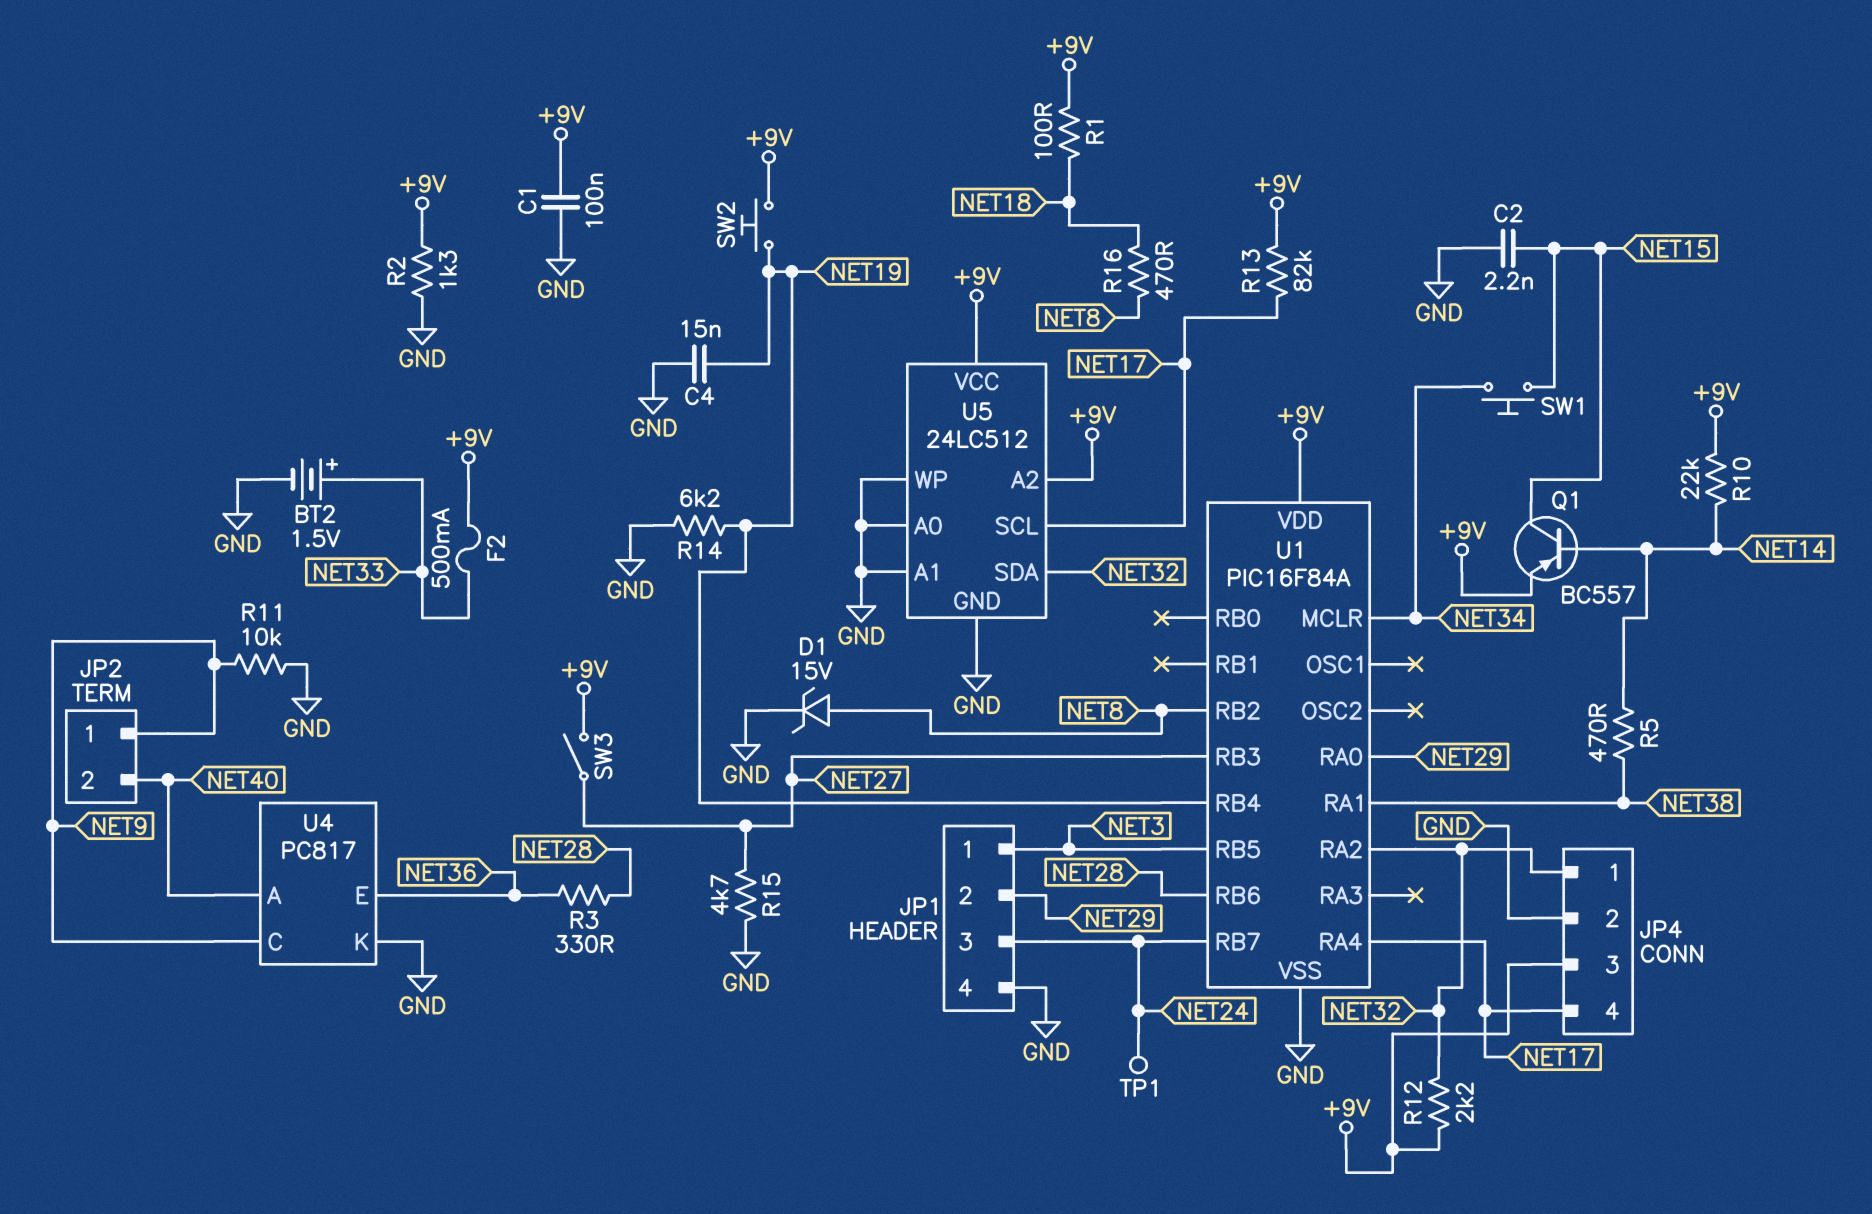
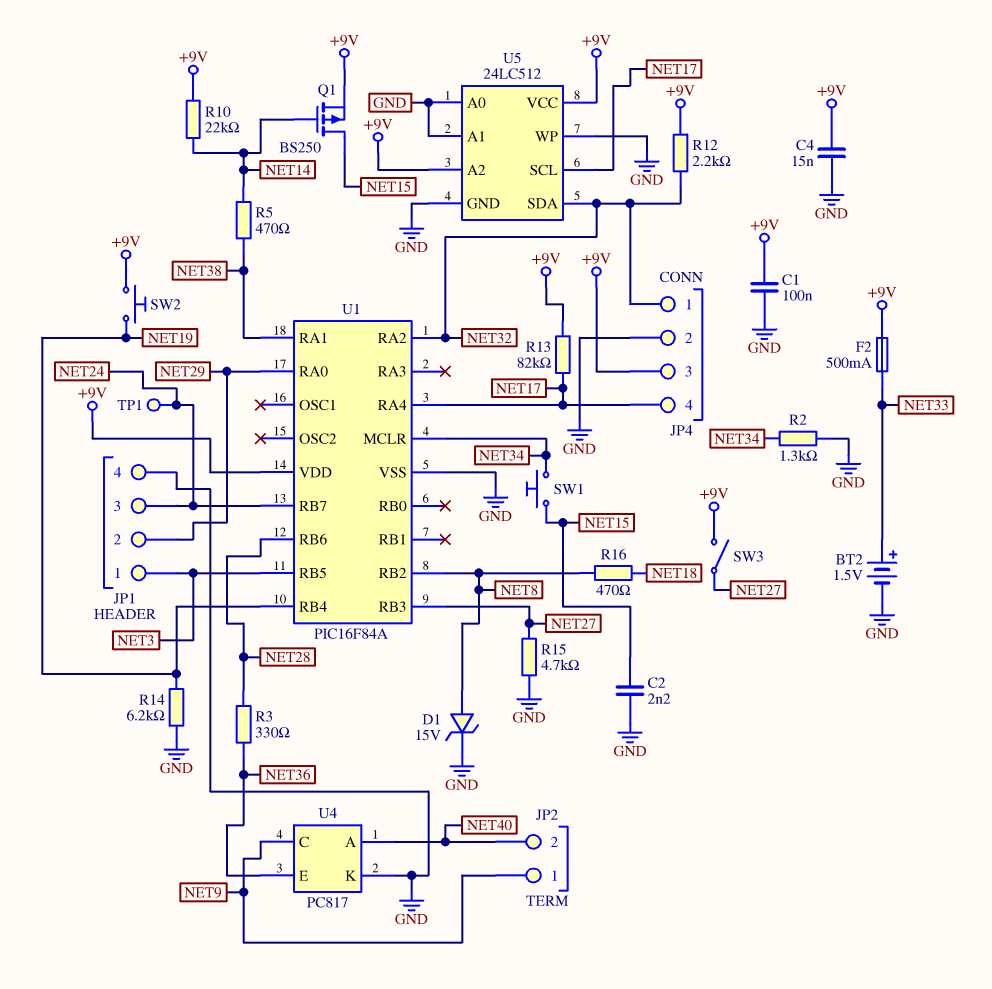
C4: 15nF (GND, NET19) -> 15nF (+9V, GND)
Q1: PNP BC557 (B NET14, C NET15, E +9V) -> PMOS BS250 (G NET14, D NET15, S +9V)
R1: 100 (+9V, NET18) -> none
R2: 1.3k (+9V, GND) -> 1.3k (GND, NET34)
R11: 10k (GND, NET9) -> none

